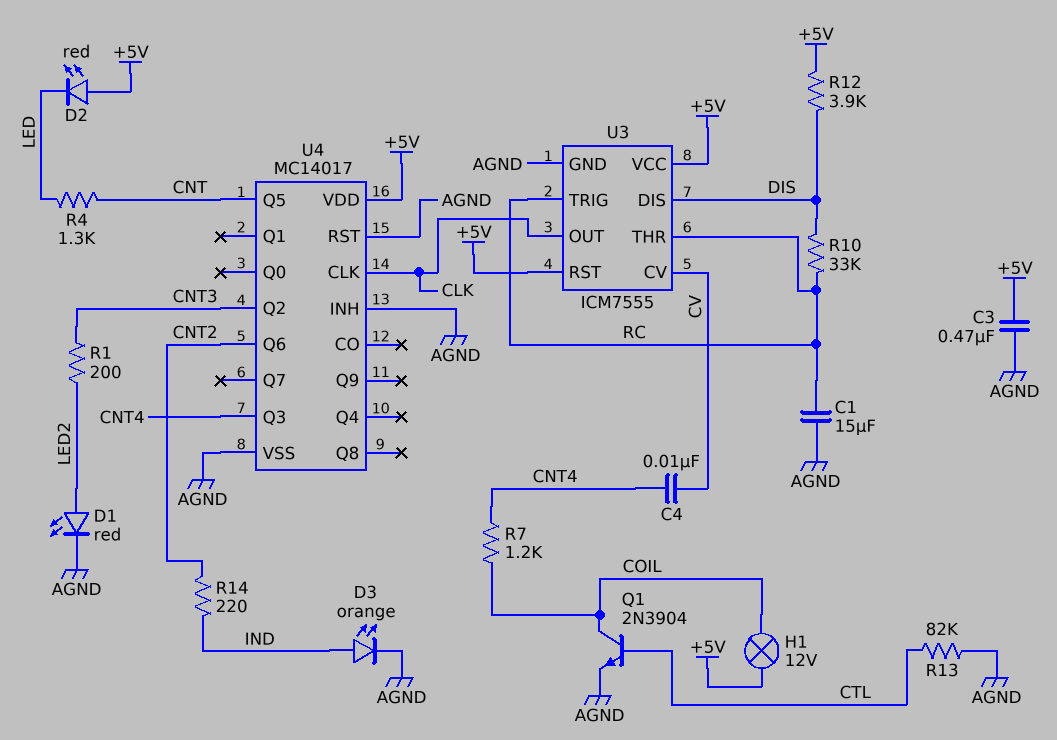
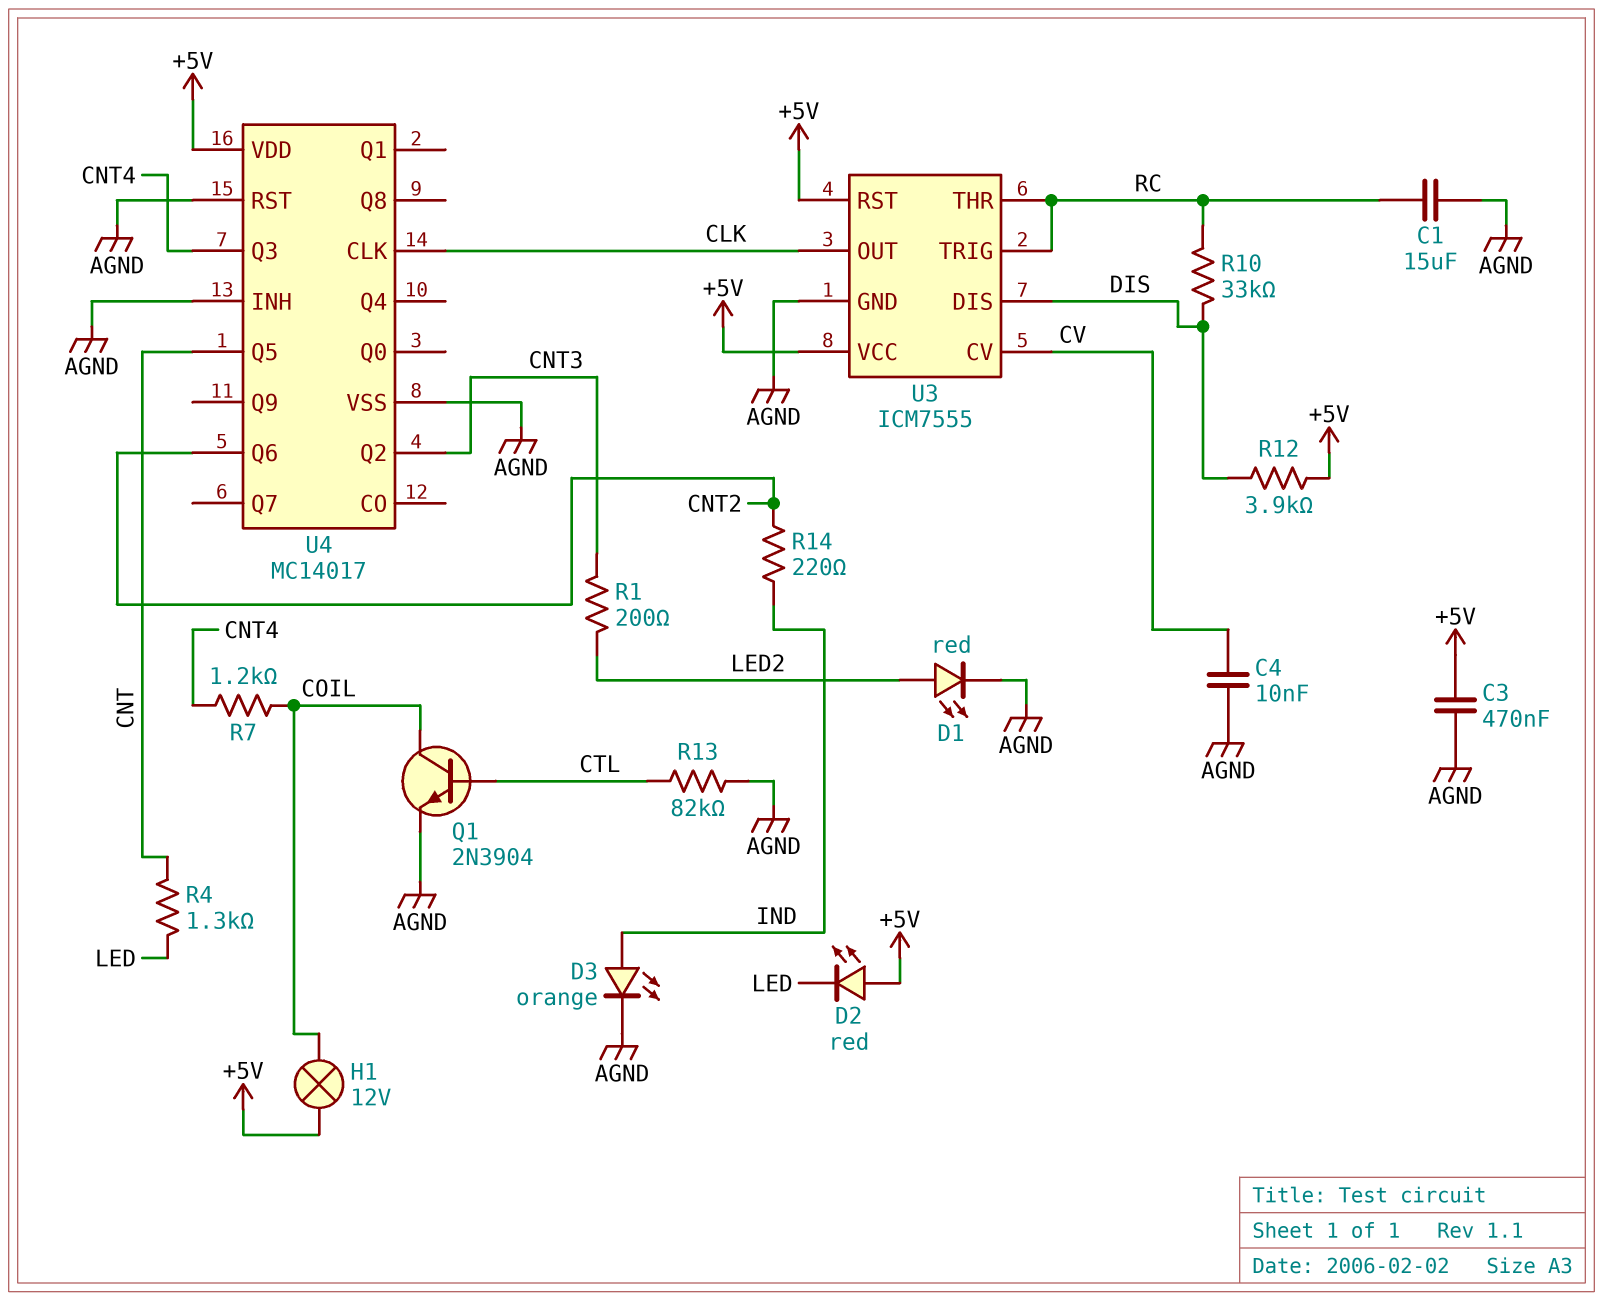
C4: 10nF (CNT4, CV) -> 10nF (AGND, CV)

